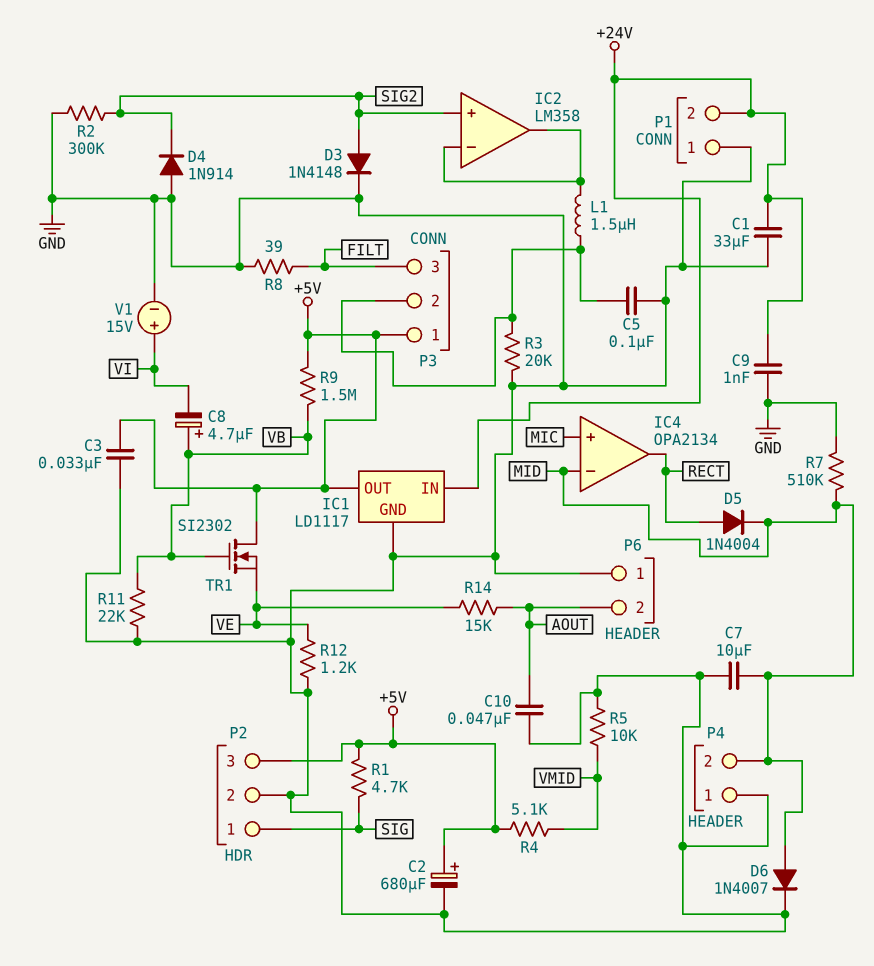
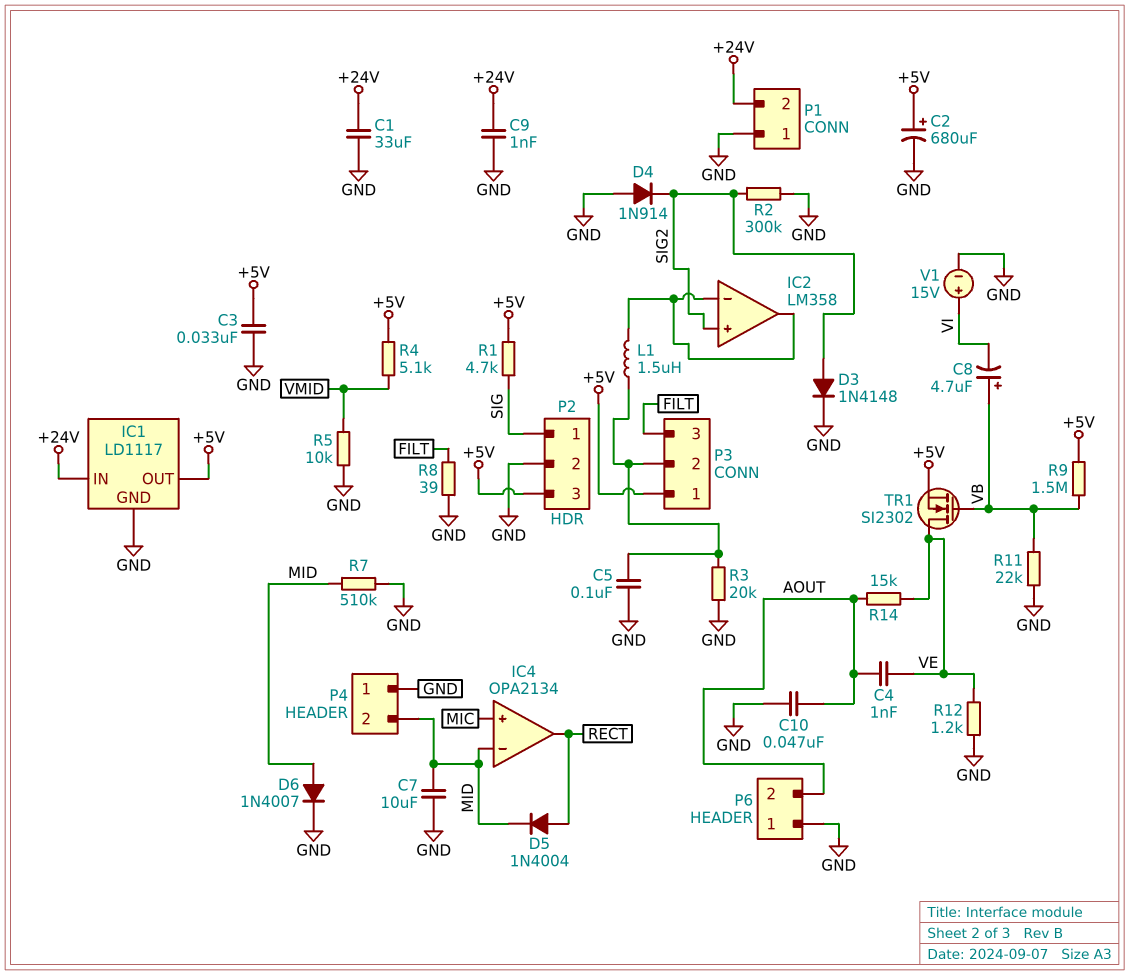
C4: none -> 1nF (AOUT, VE)
TR1: NMOS SI2302 (G VB, D +5V, S VE) -> NMOS SI2302 (G VB, D VE, S +5V)

